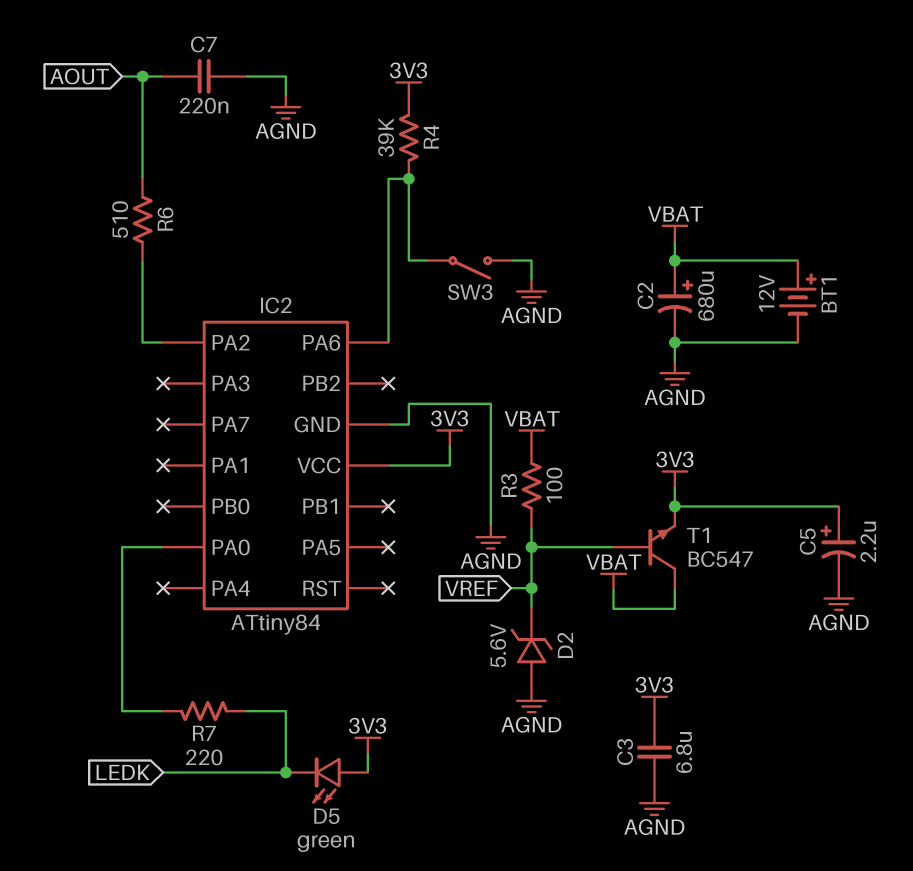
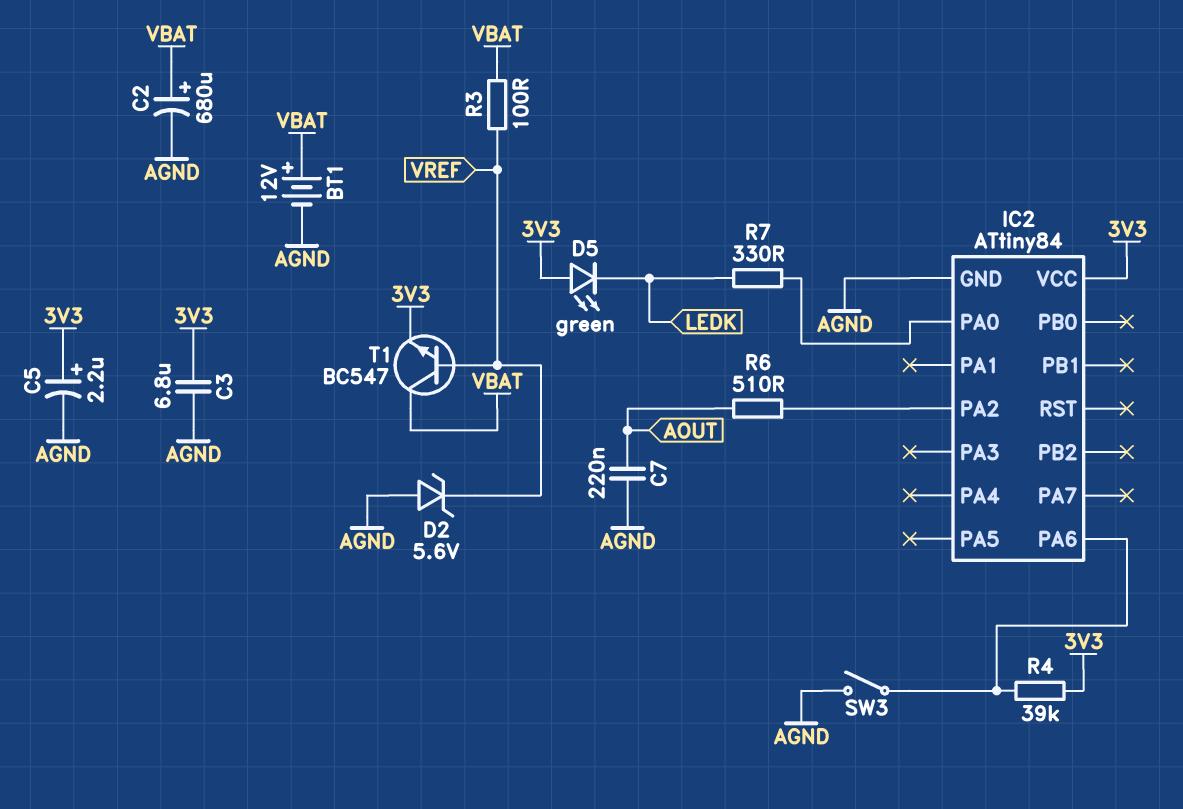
R7: 220 (IC2/PA0, LEDK) -> 330 (IC2/PA0, LEDK)

